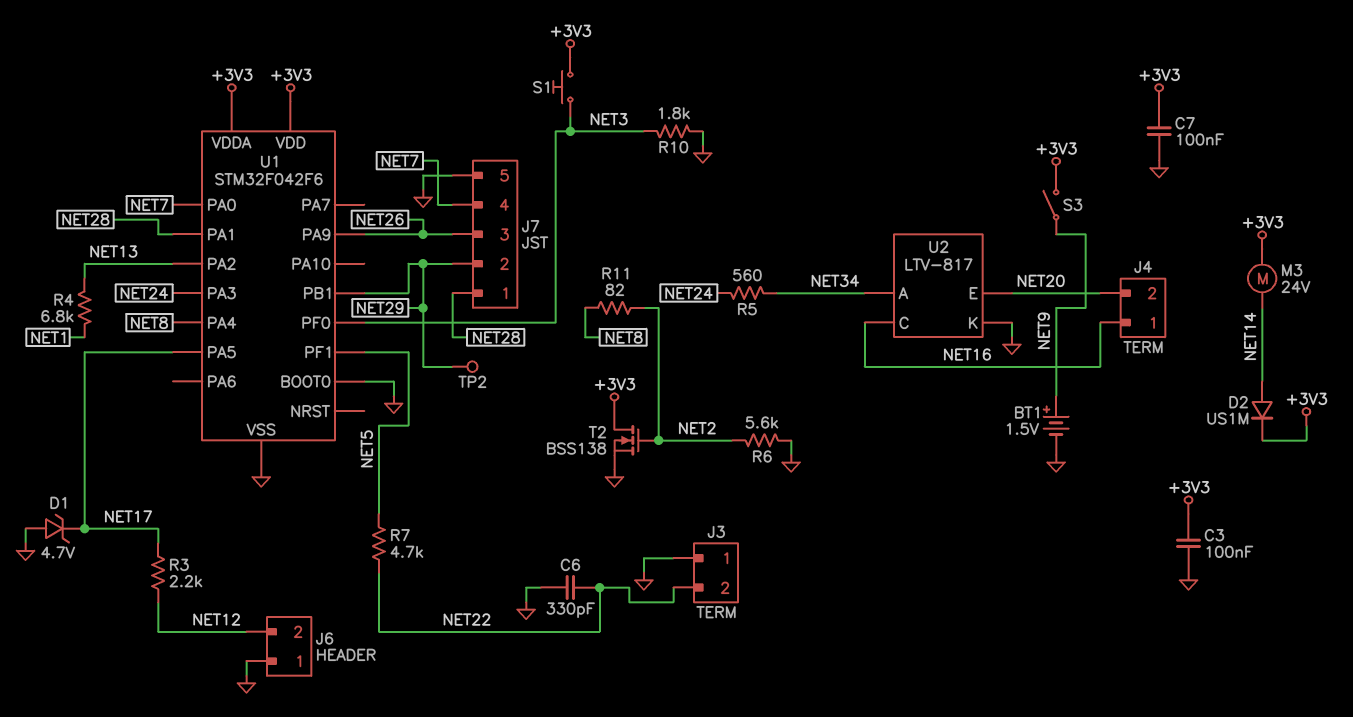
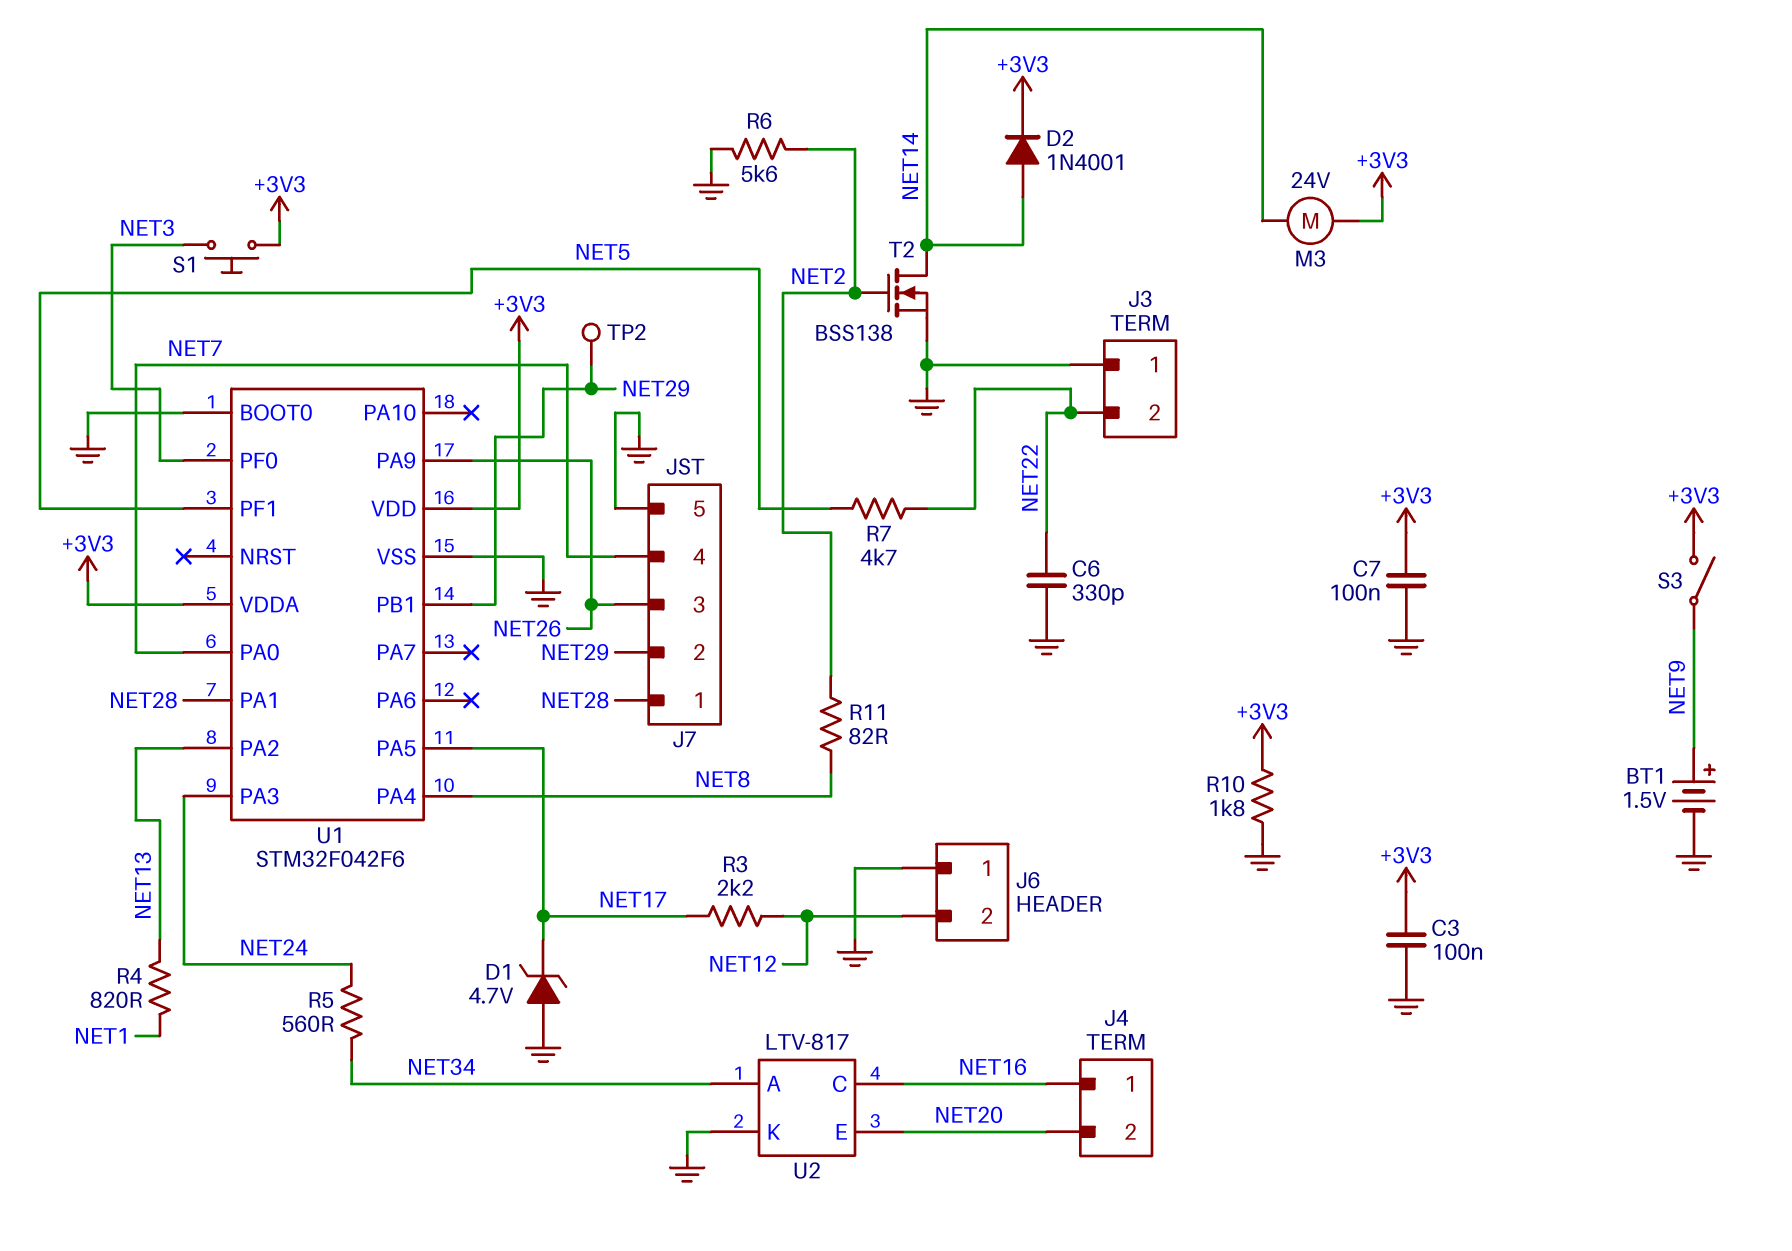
D2: diode US1M (A NET14, K +3V3) -> diode 1N4001 (A NET14, K +3V3)
R4: 6.8k (NET1, NET13) -> 820 (NET1, NET13)
R10: 1.8k (GND, NET3) -> 1.8k (+3V3, GND)
T2: NMOS BSS138 (G NET2, D +3V3, S GND) -> NMOS BSS138 (G NET2, D NET14, S GND)

